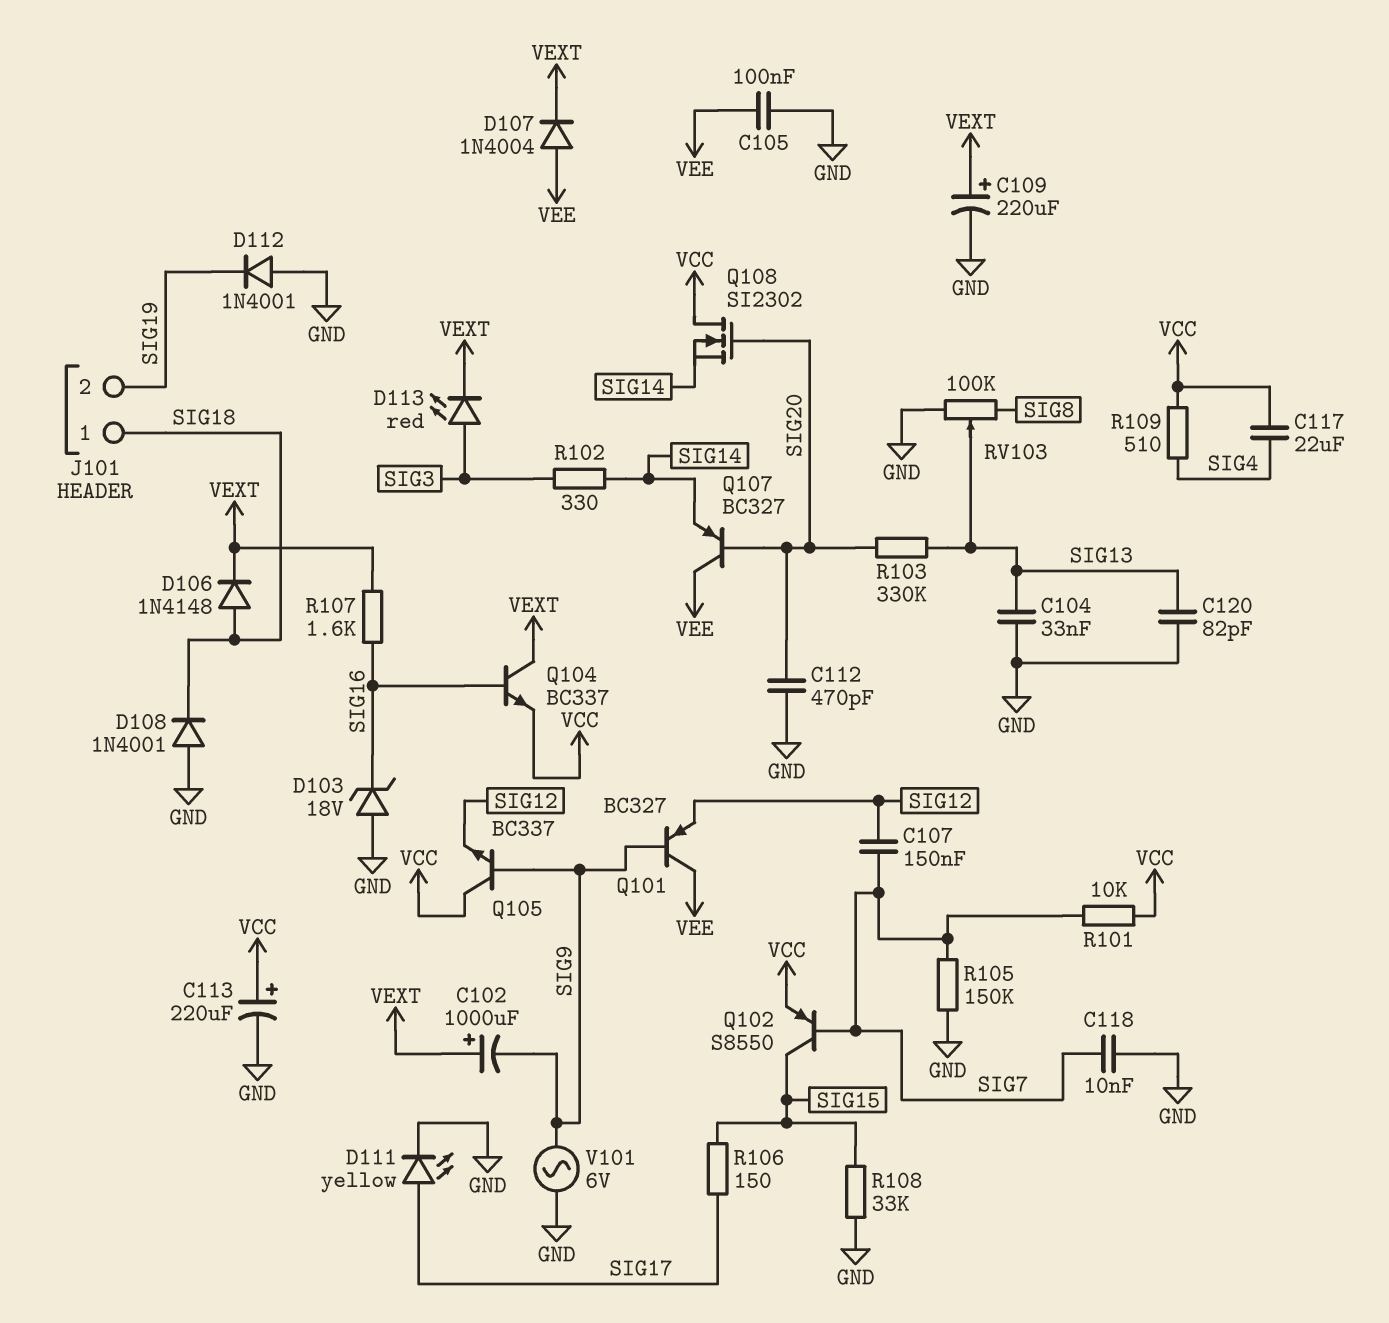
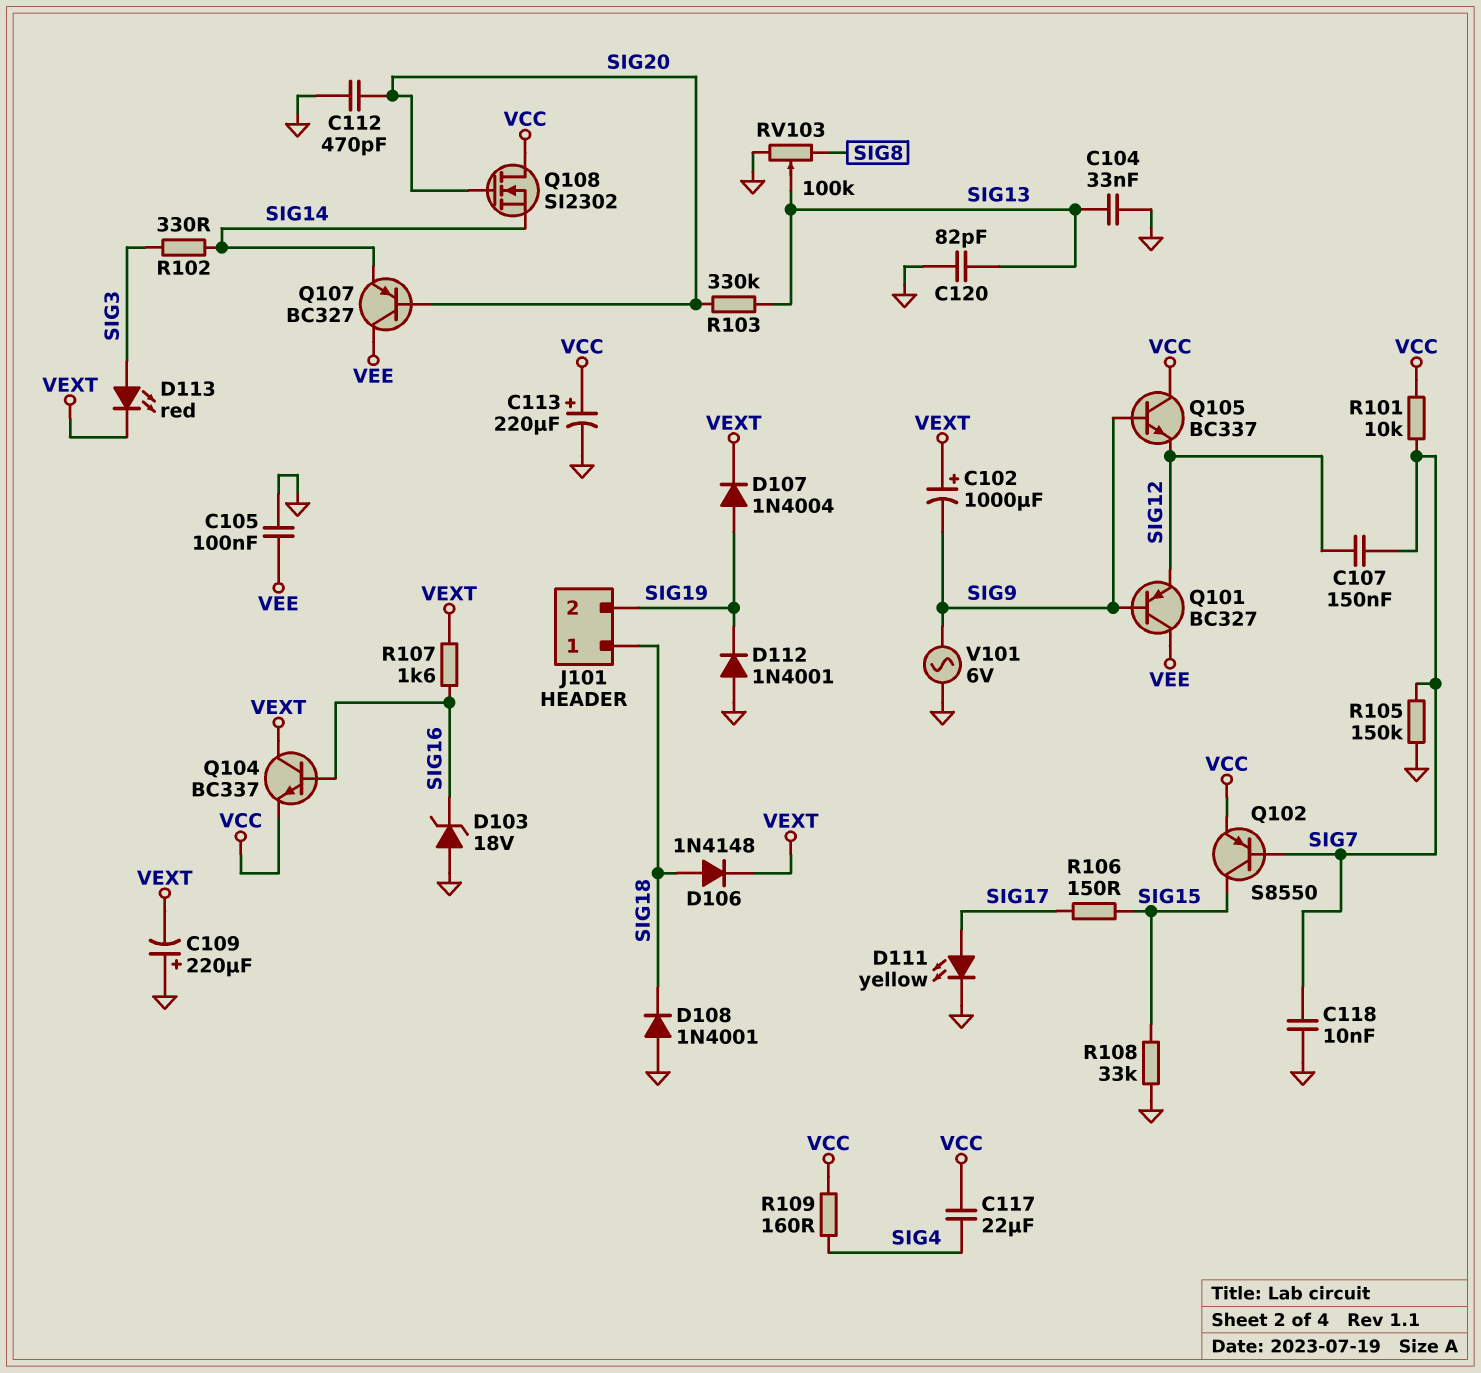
C109: 220uF (plus VEXT, minus GND) -> 220uF (plus GND, minus VEXT)
D107: diode 1N4004 (A VEE, K VEXT) -> diode 1N4004 (A SIG19, K VEXT)
R109: 510 (SIG4, VCC) -> 160 (SIG4, VCC)

